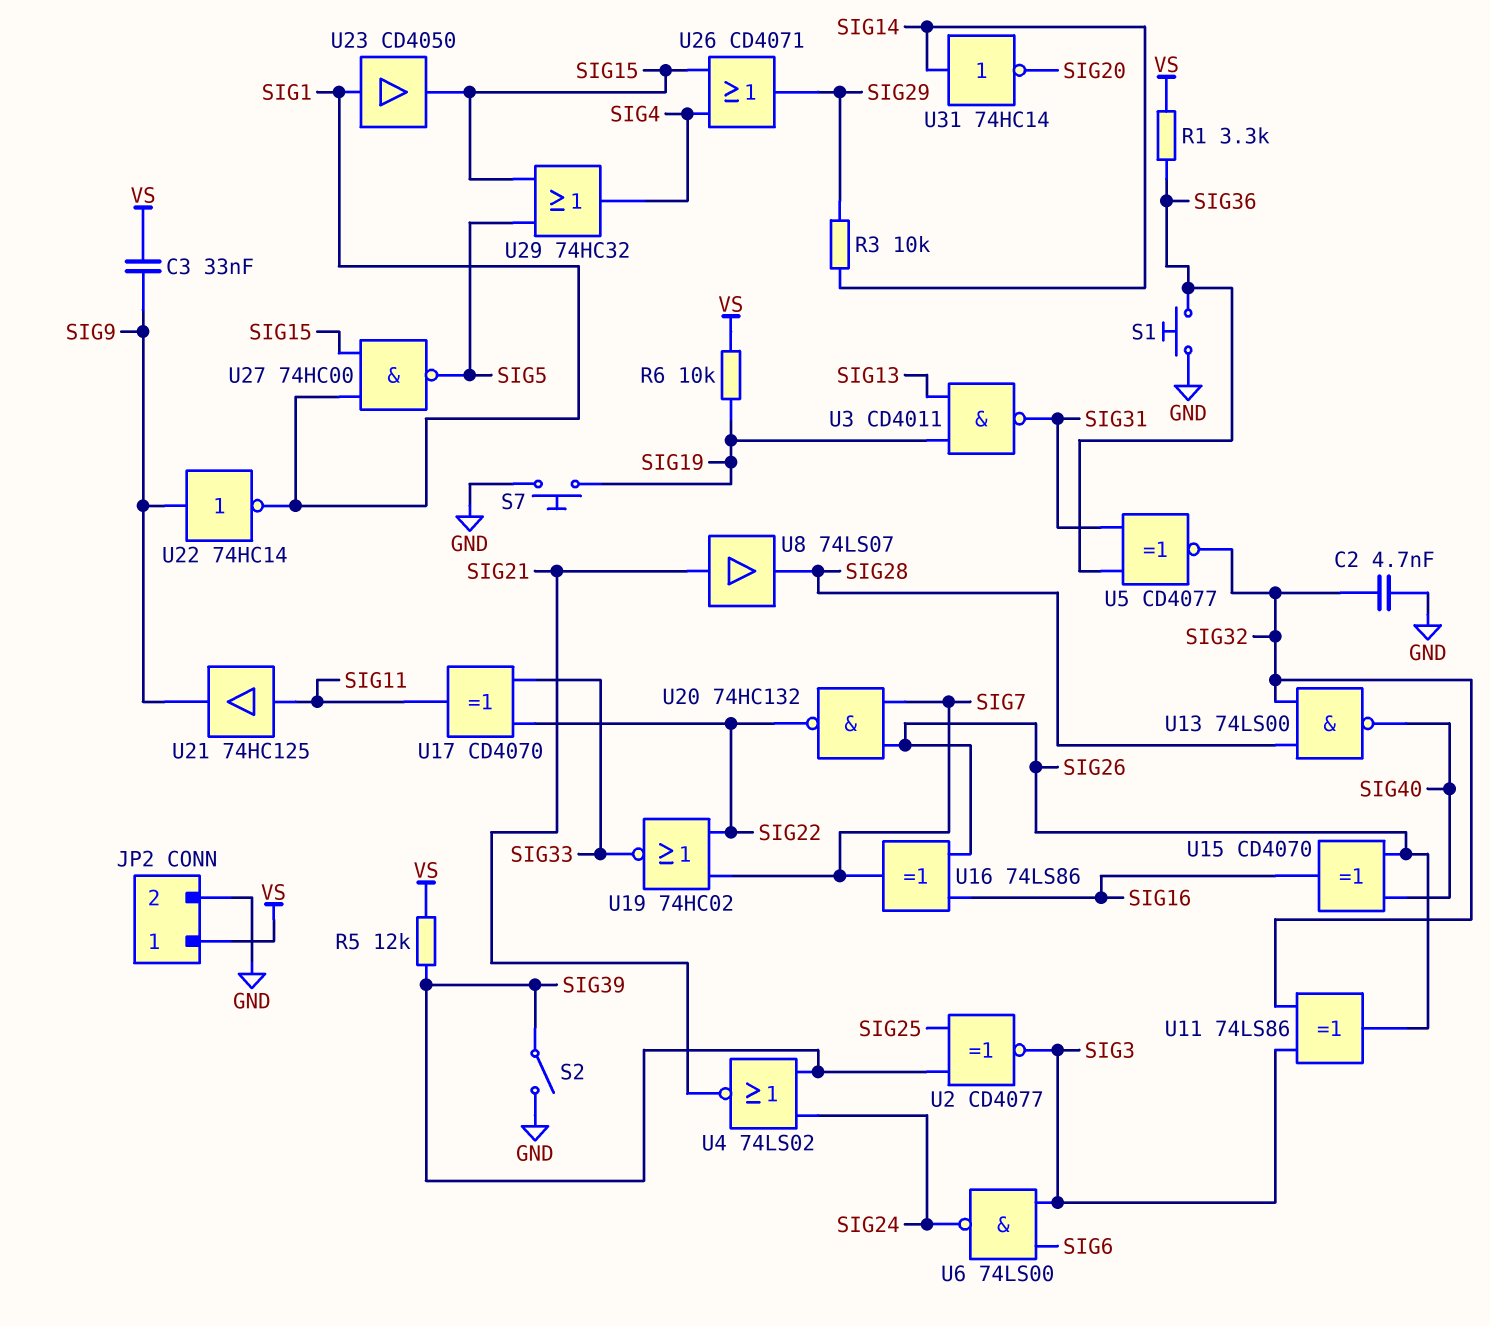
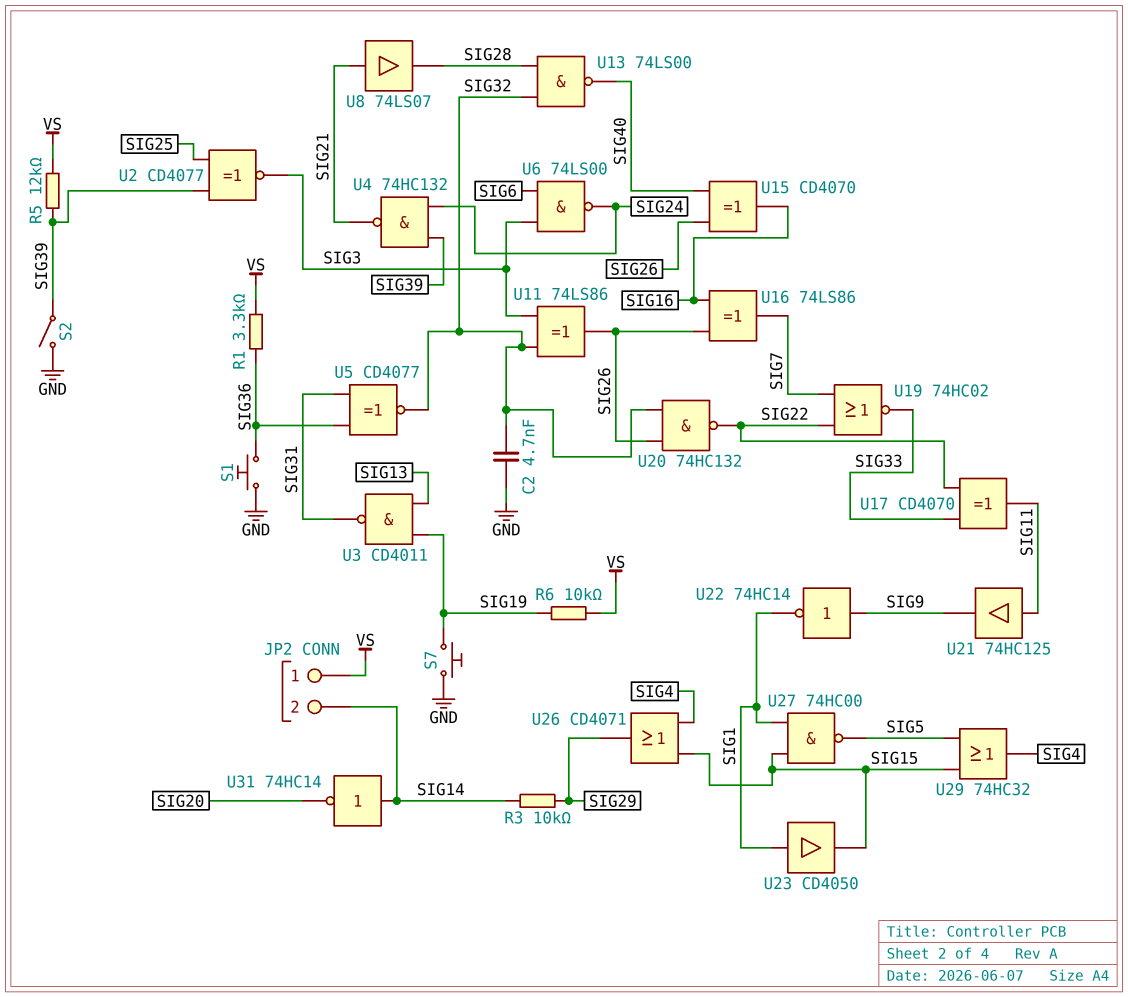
C3: 33nF (SIG9, VS) -> none
JP2 pin 2: GND -> SIG14
U4: NOR 74LS02 (in SIG24, in SIG39, out SIG21) -> NAND 74HC132 (in SIG24, in SIG39, out SIG21)
U20: NAND 74HC132 (in SIG7, in SIG26, out SIG22) -> NAND 74HC132 (in SIG26, in SIG32, out SIG22)

